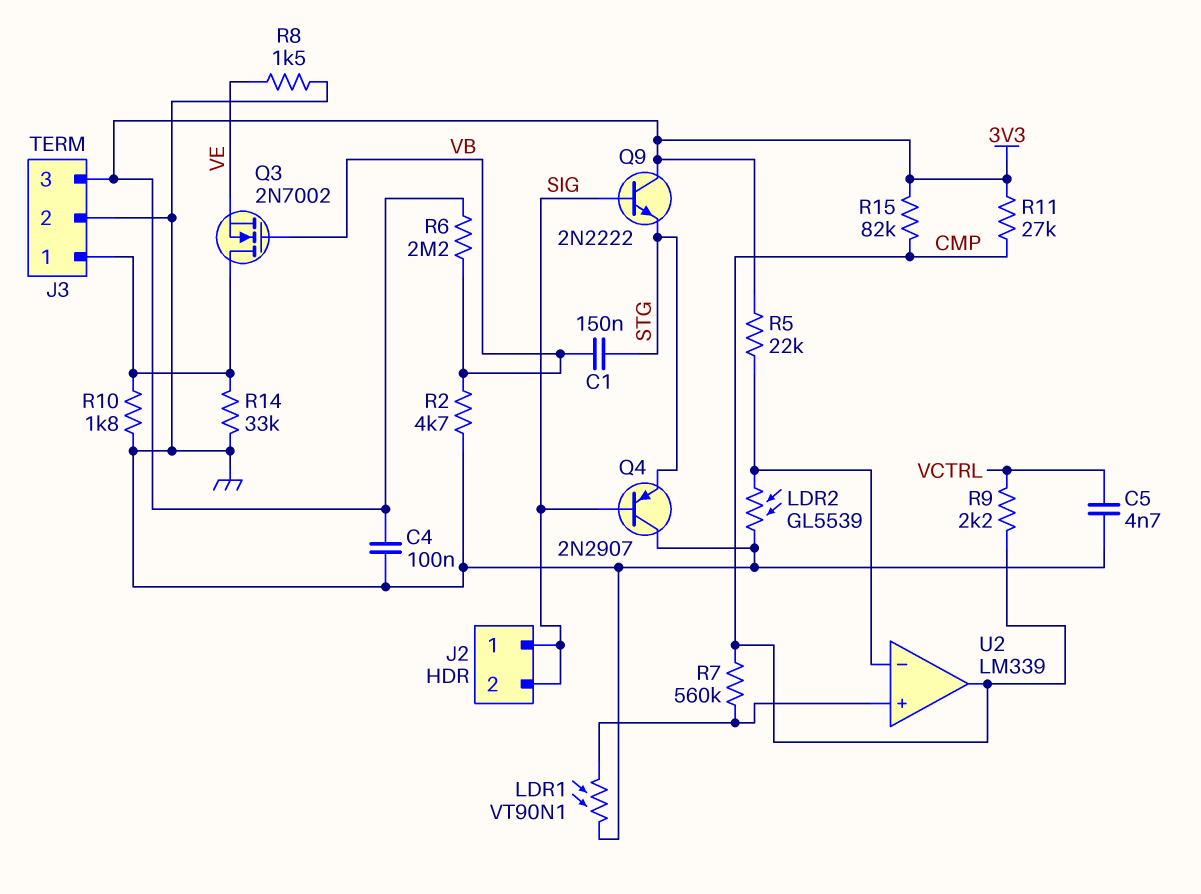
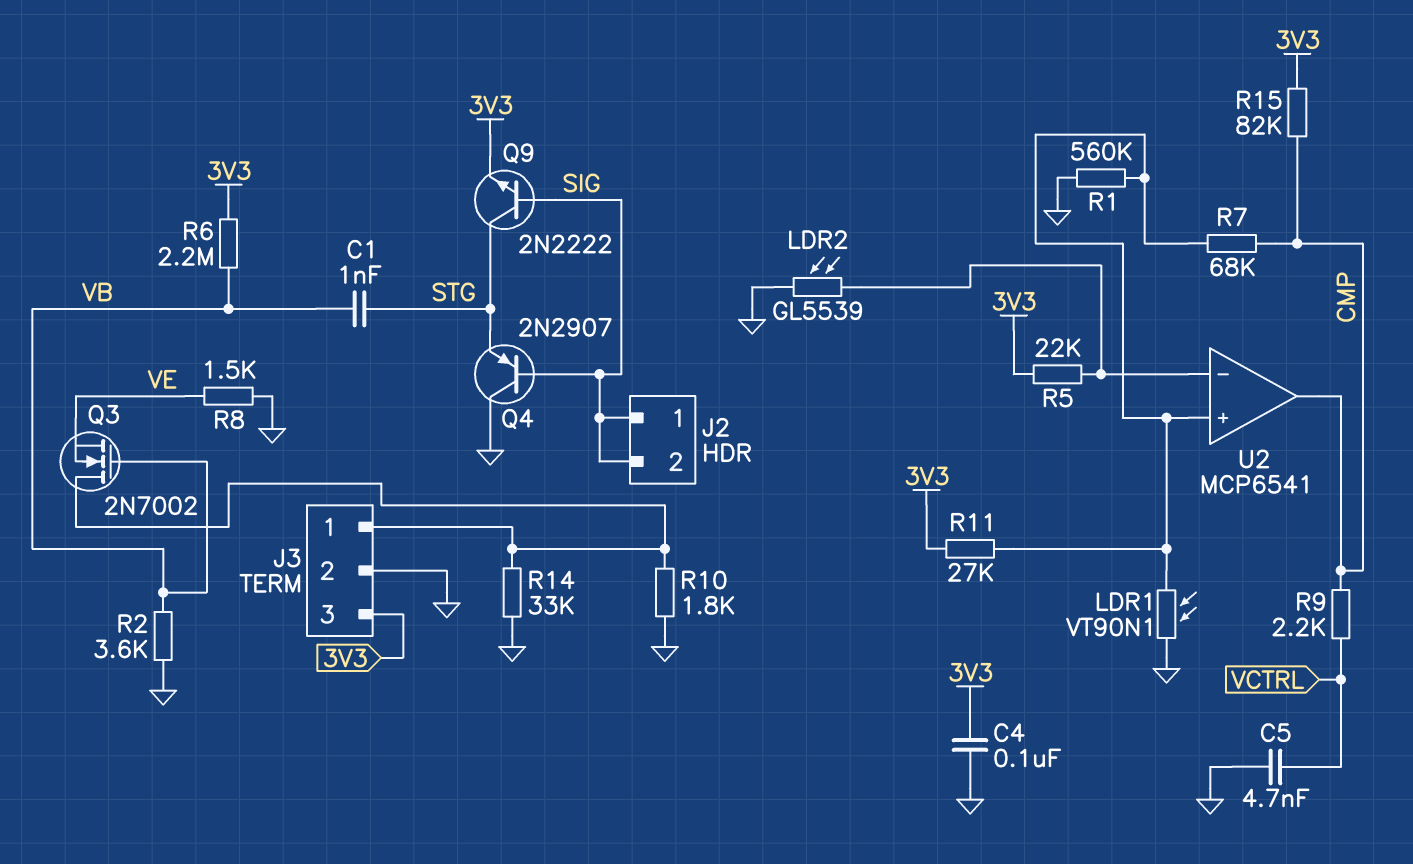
C1: 150nF (STG, VB) -> 1nF (STG, VB)
Q9: NPN 2N2222 (B SIG, C 3V3, E STG) -> NPN 2N2222 (B SIG, C STG, E 3V3)
R1: none -> 560k (GND, U2/in+)
R2: 4.7k (GND, VB) -> 3.6k (GND, VB)
R7: 560k (CMP, U2/in+) -> 68k (CMP, U2/in+)
R11: 27k (3V3, CMP) -> 27k (3V3, U2/in+)
U2: LM339 -> MCP6541

